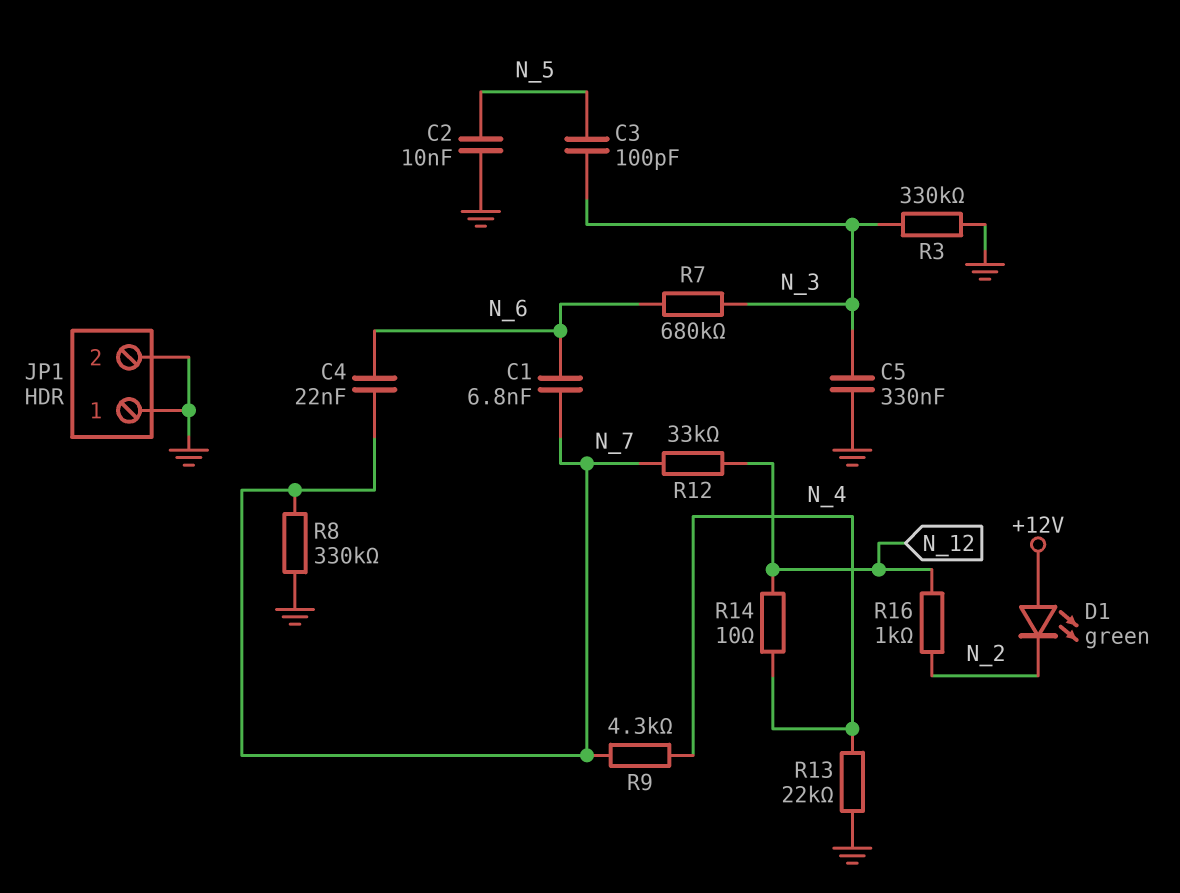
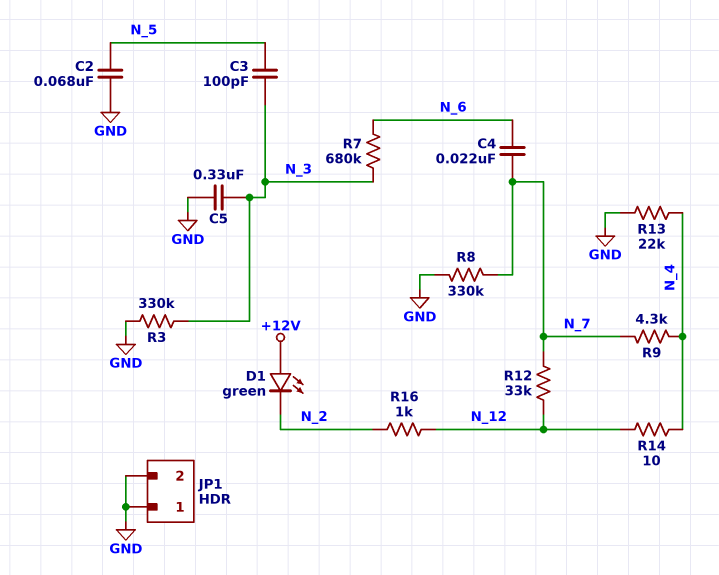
C1: 6.8nF (N_6, N_7) -> none
C2: 10nF (GND, N_5) -> 68nF (GND, N_5)

